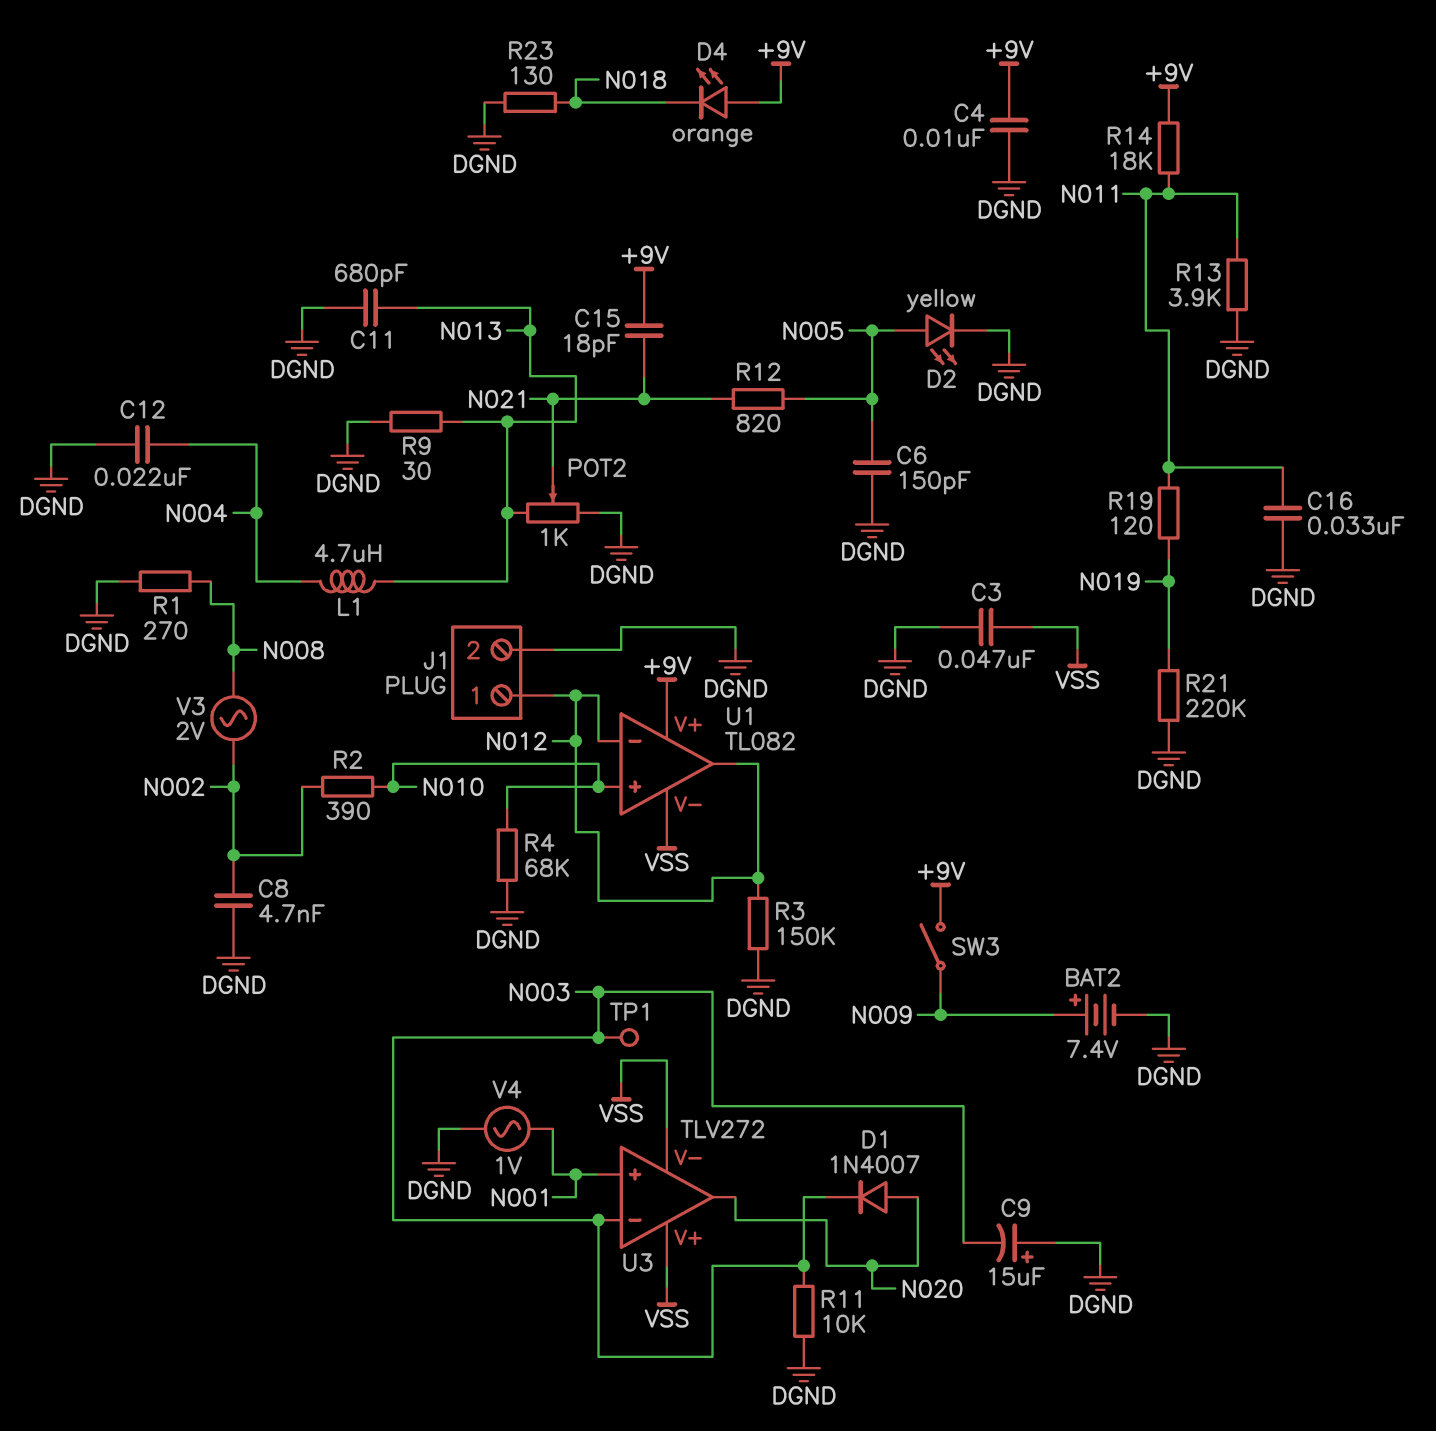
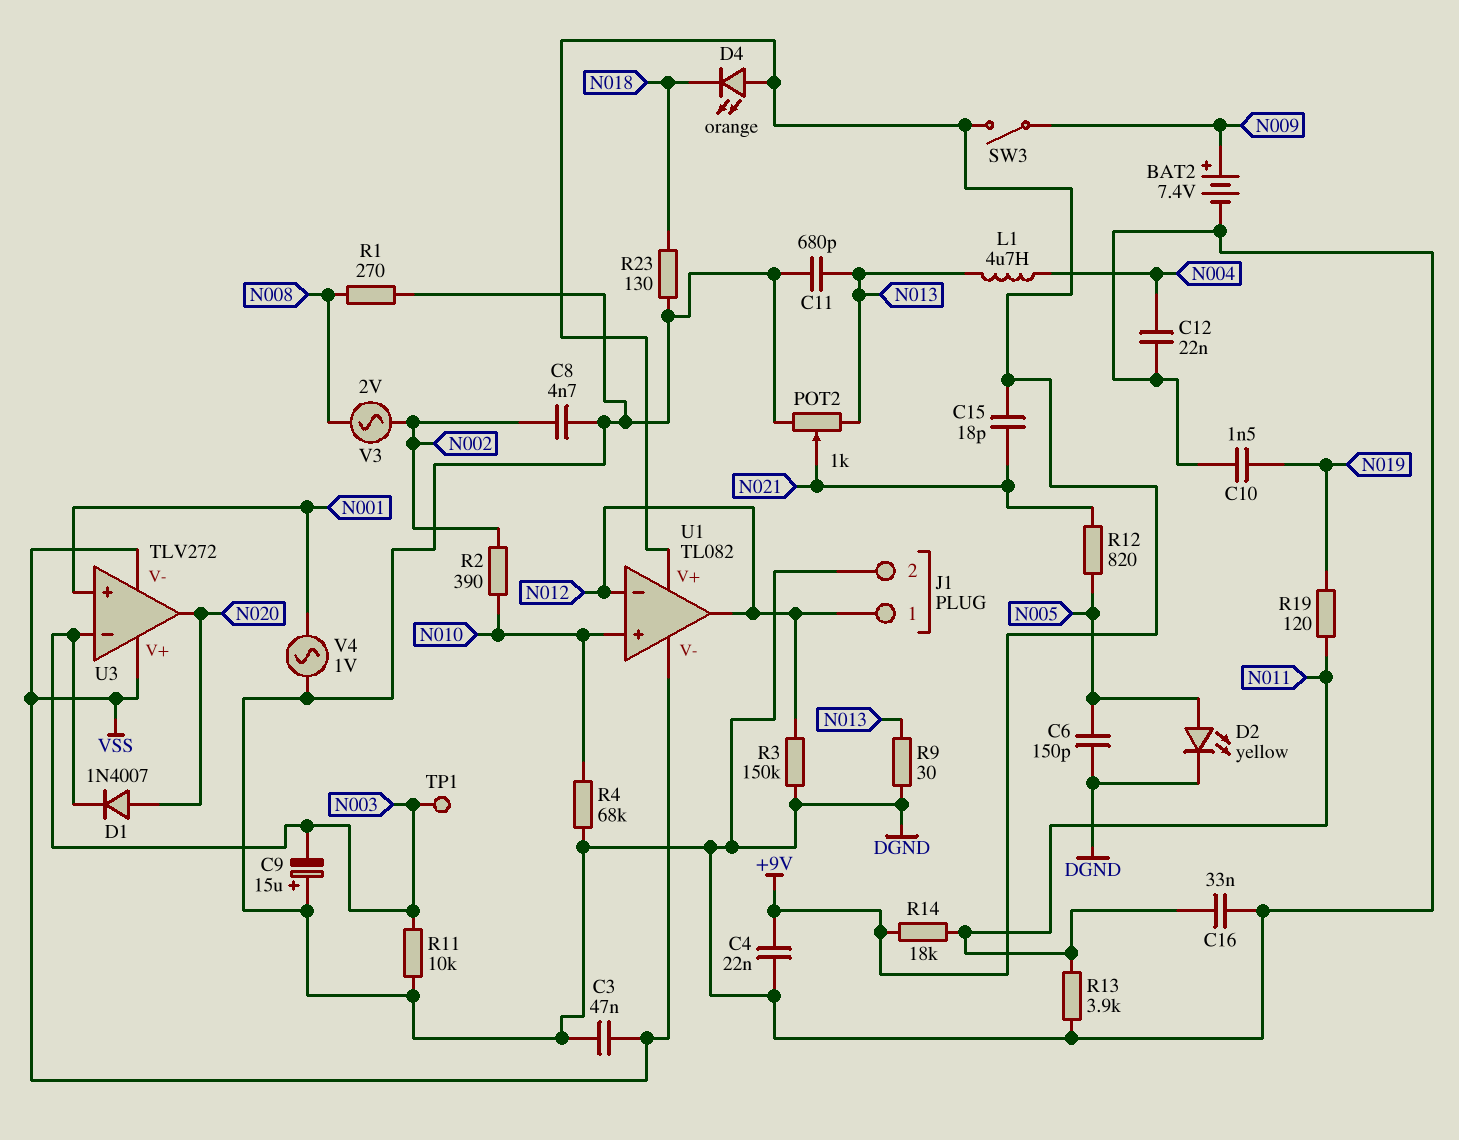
C4: 10nF (+9V, DGND) -> 22nF (+9V, DGND)
C10: none -> 1.5nF (DGND, N019)
R21: 220k (DGND, N019) -> none

